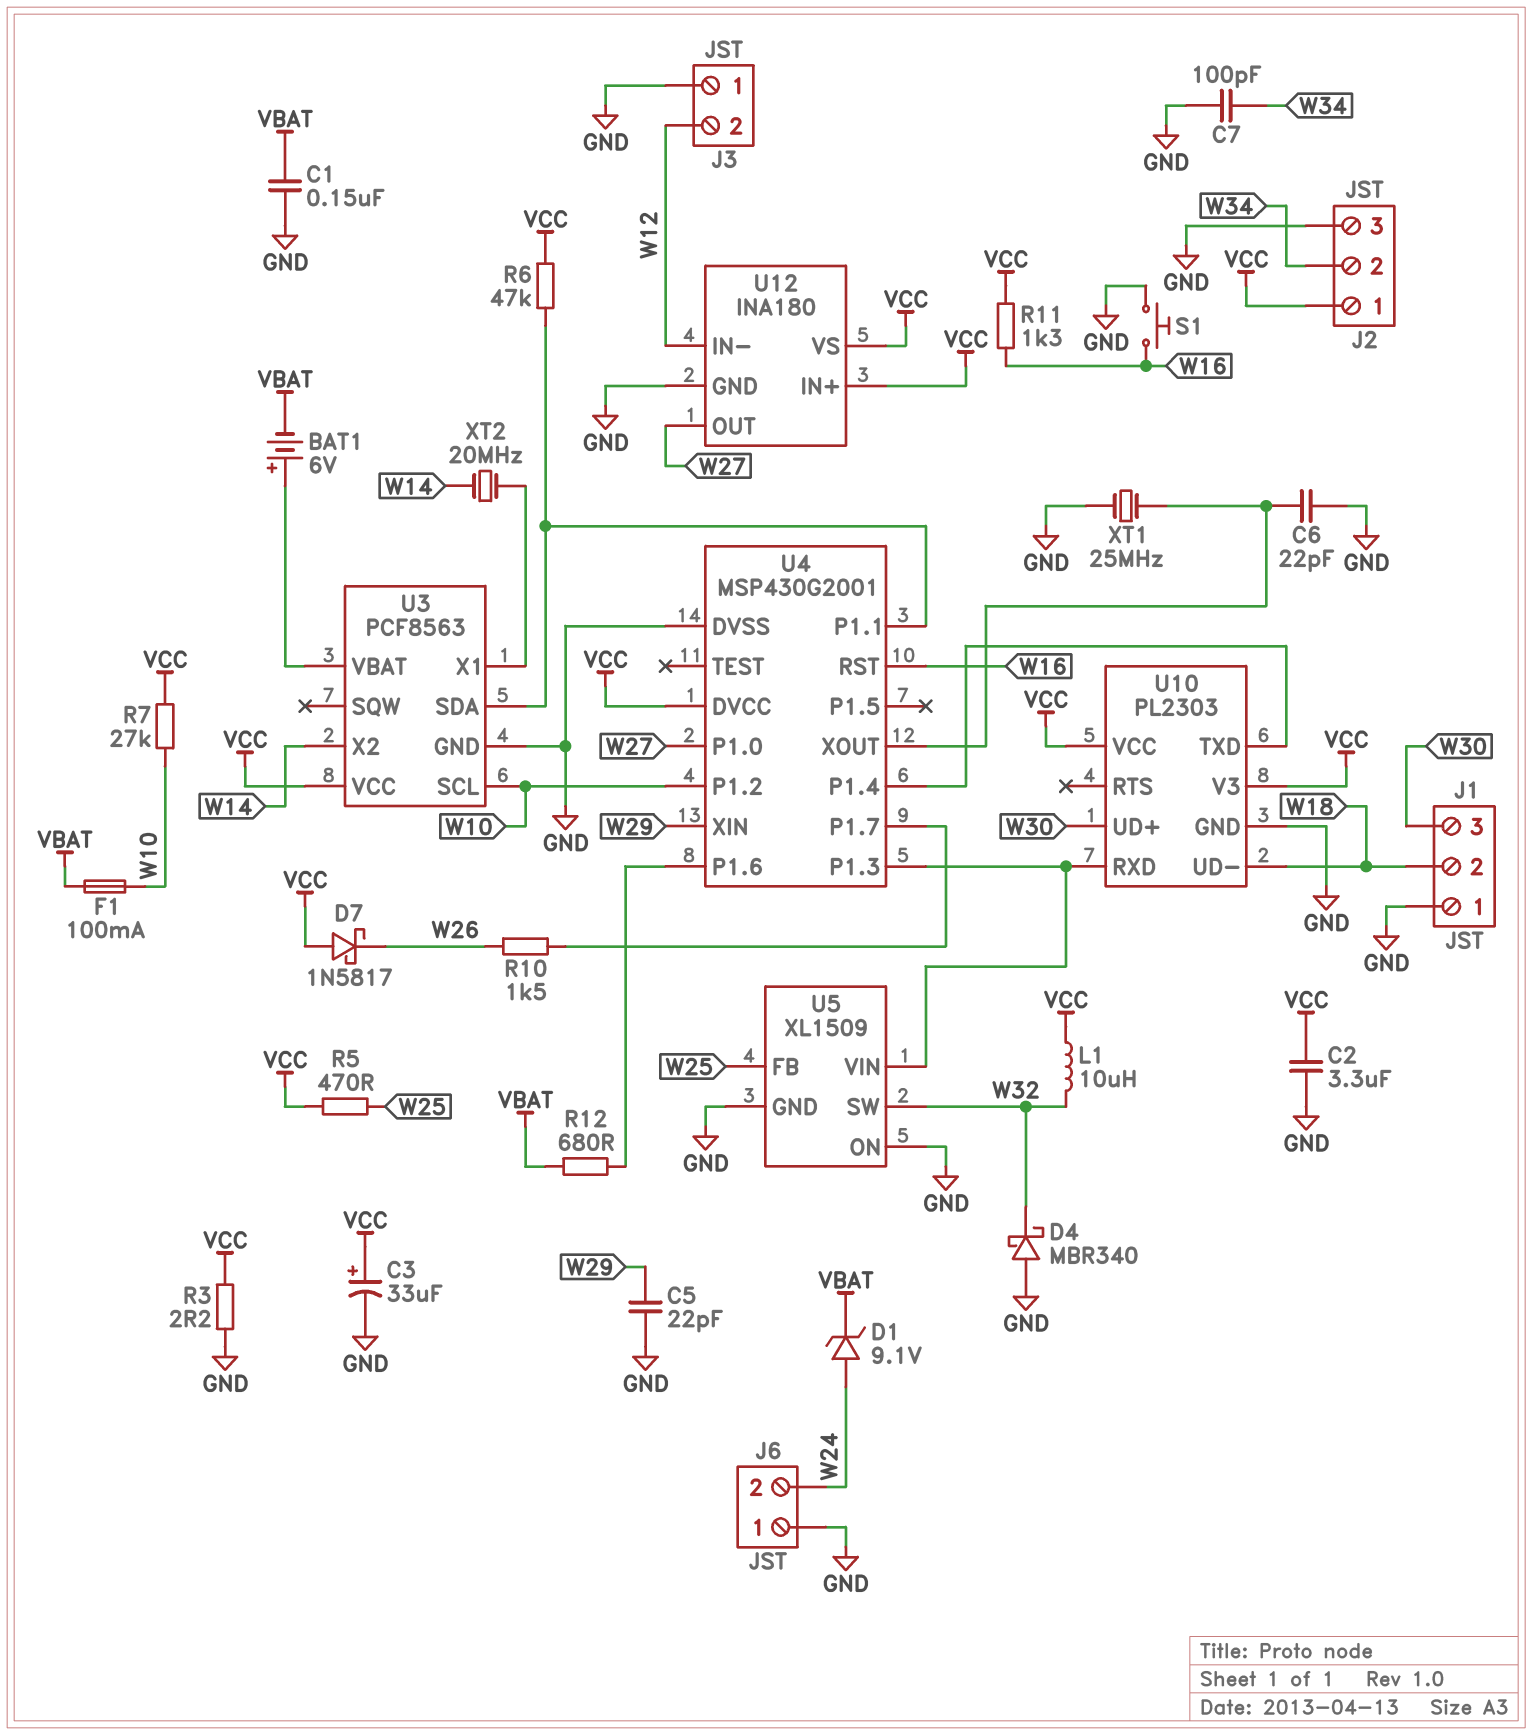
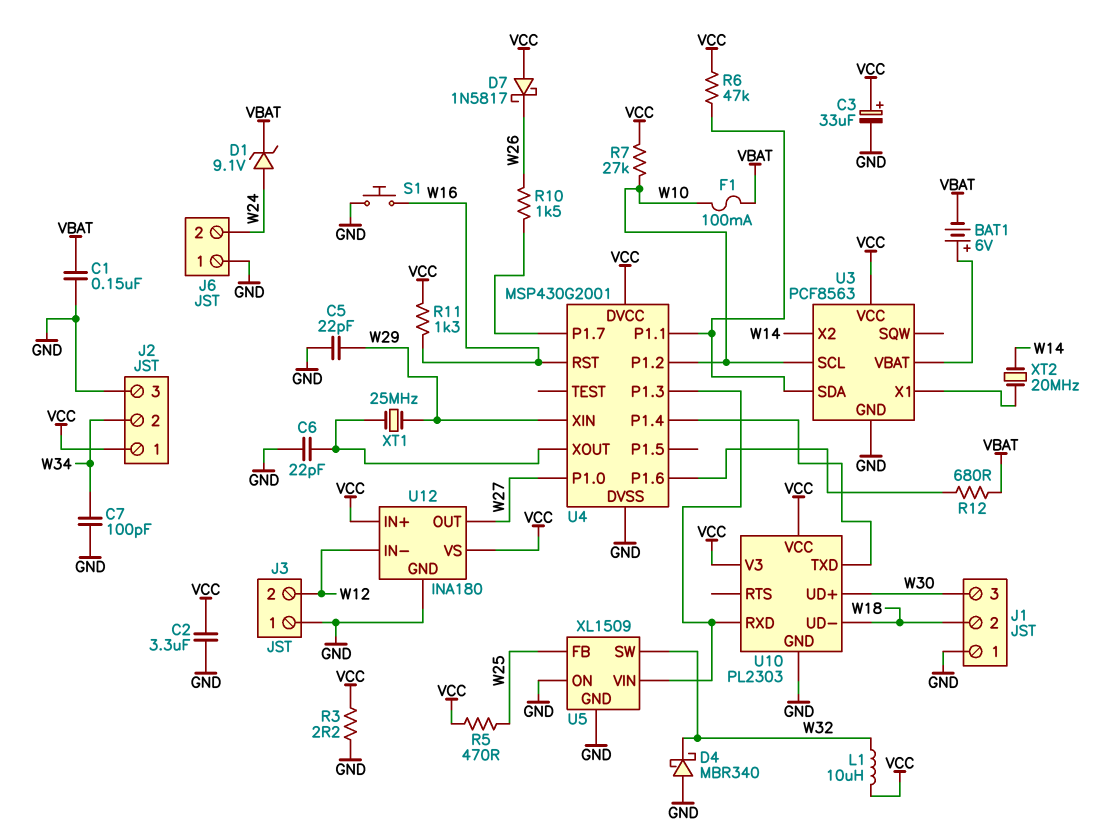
XT1: 25MHz (GND, U4/XOUT) -> 25MHz (U4/XOUT, W29)

